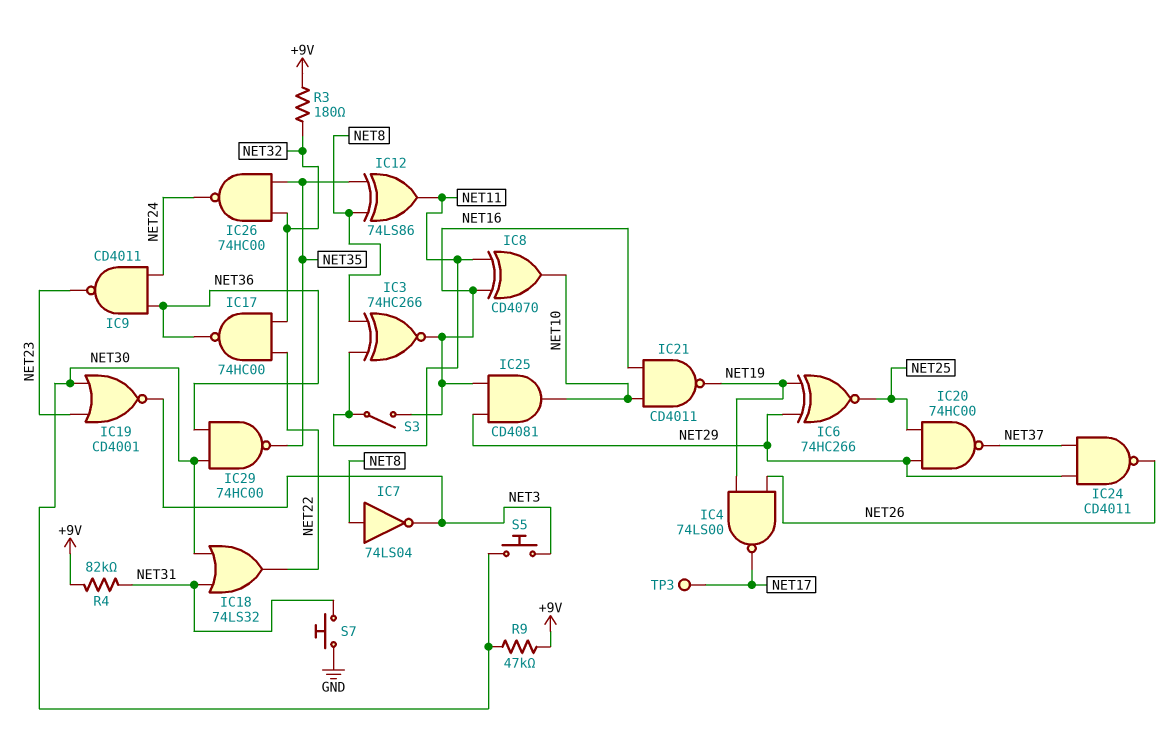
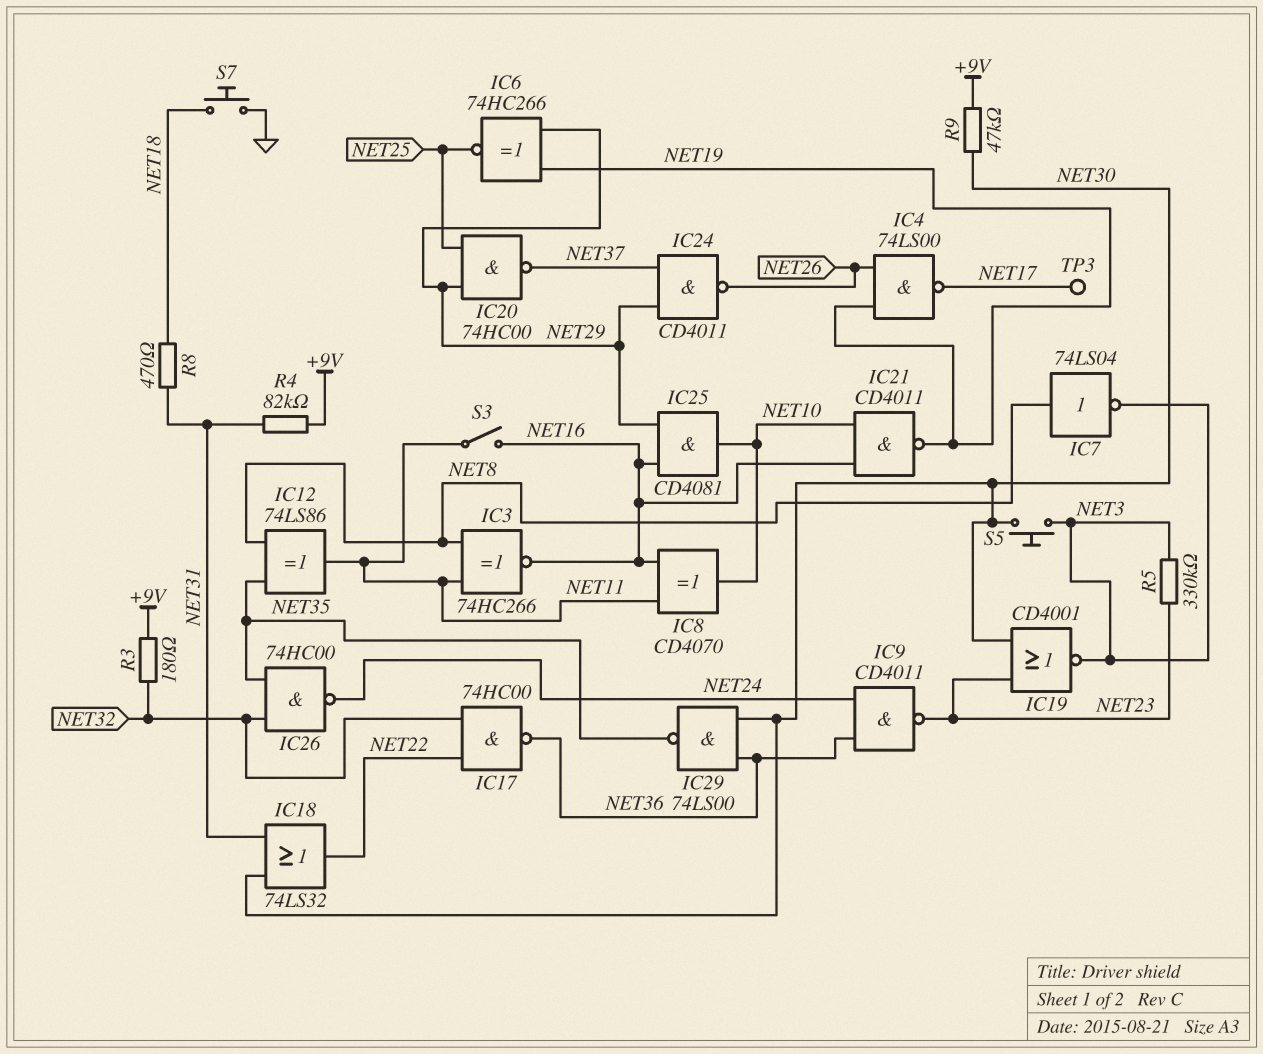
IC29: NAND 74HC00 (in NET30, in NET36, out NET35) -> NAND 74LS00 (in NET30, in NET36, out NET35)
R5: none -> 330k (NET3, NET23)
R8: none -> 470 (NET18, NET31)
S7: button (GND, NET31) -> button (GND, NET18)

